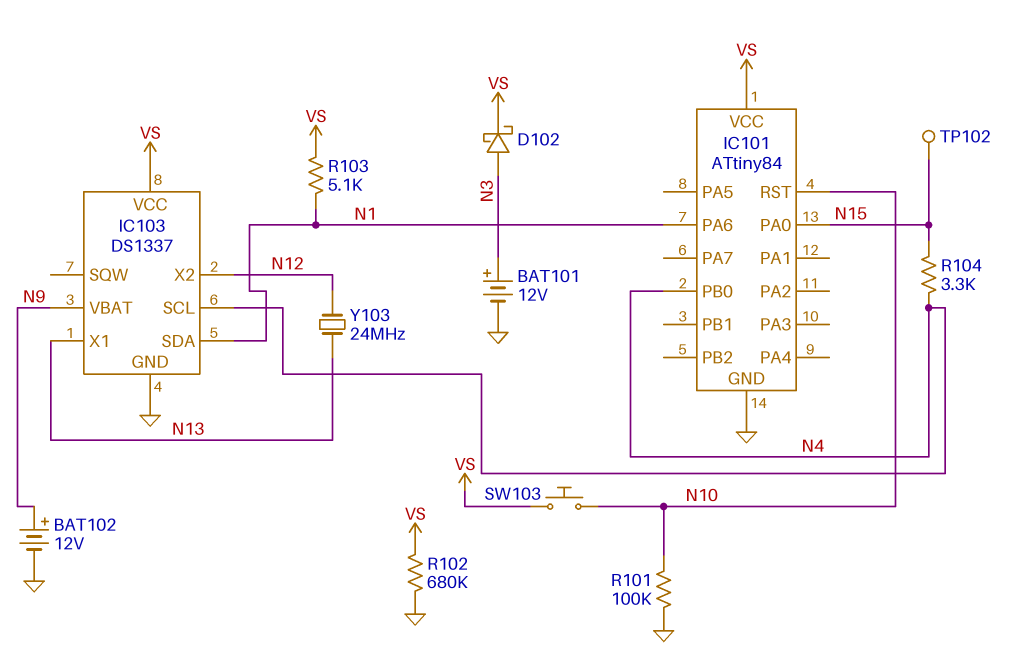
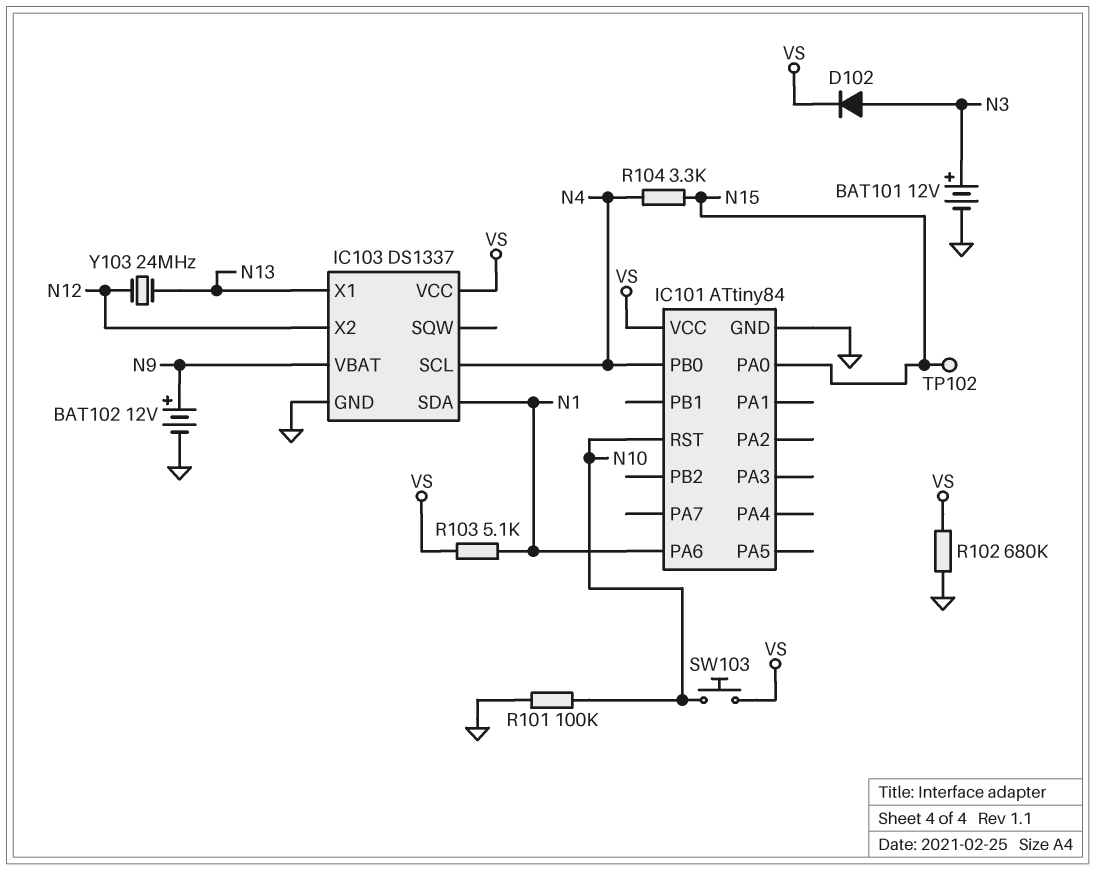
D102: schottky (A N3, K VS) -> diode (A N3, K VS)

